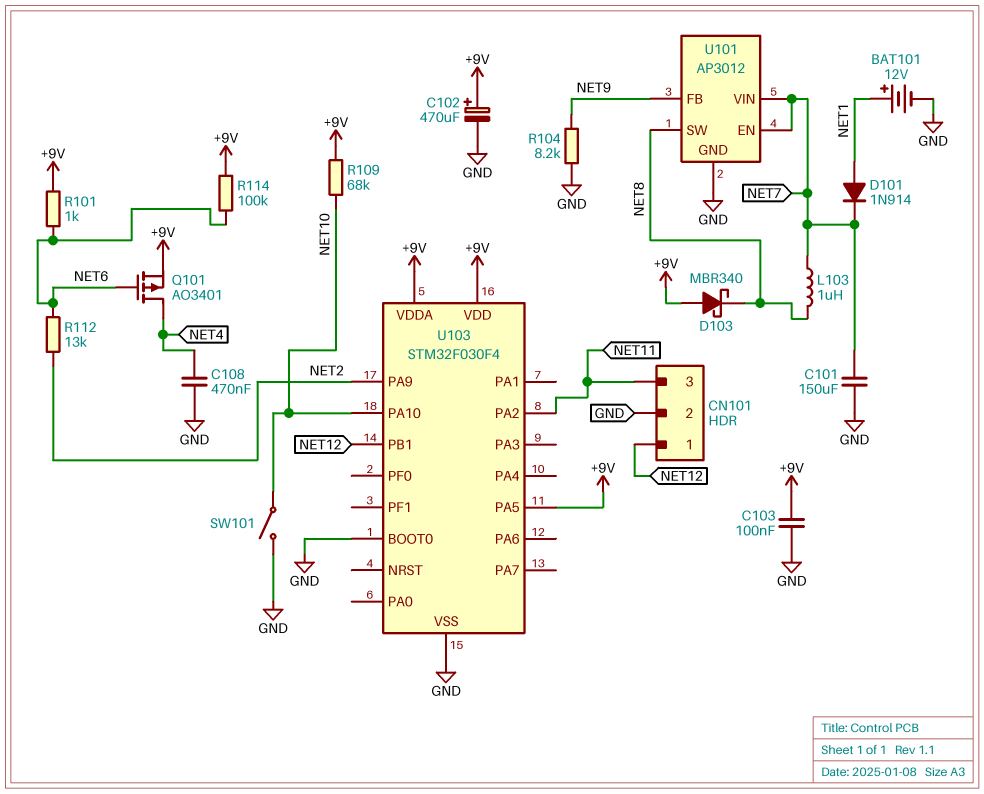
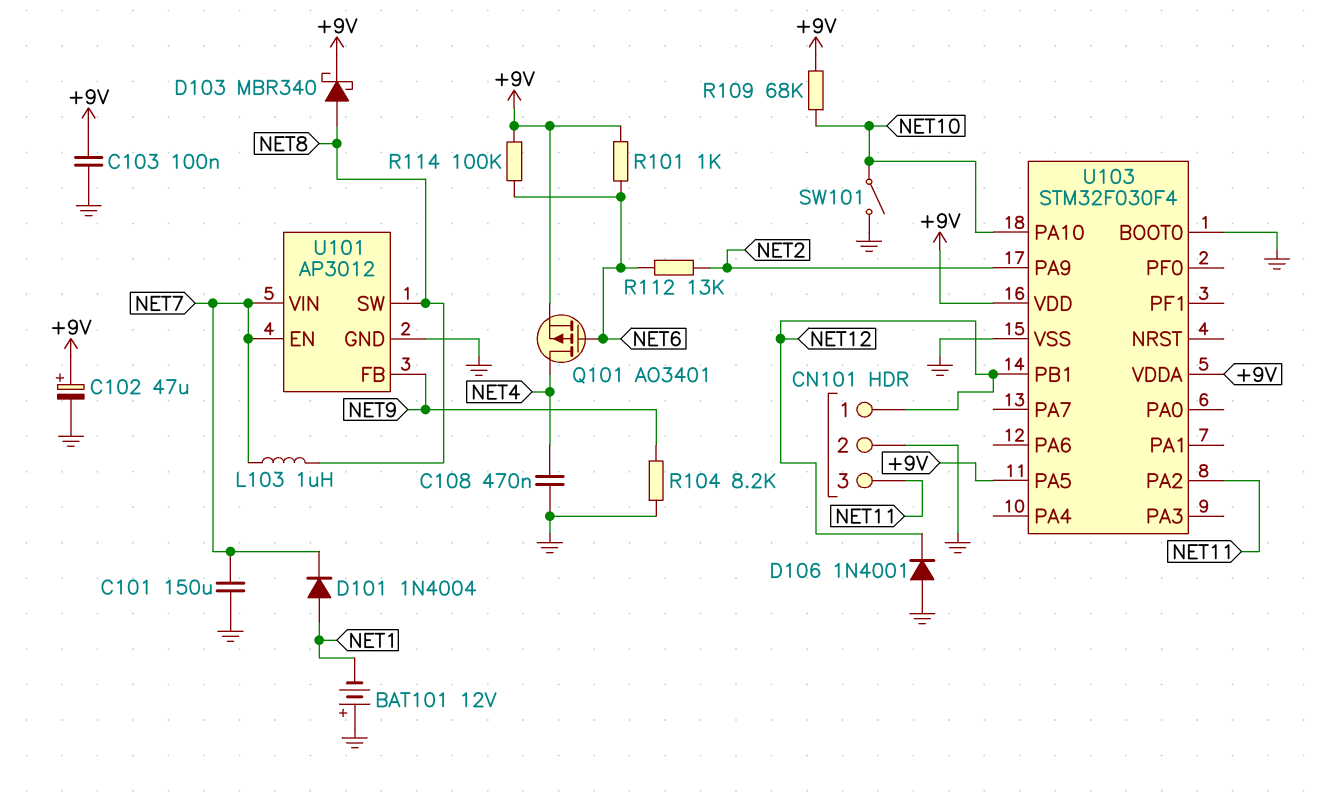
BAT101: 12V (plus NET1, minus GND) -> 12V (plus GND, minus NET1)
C102: 470uF (plus +9V, minus GND) -> 47uF (plus +9V, minus GND)
D101: diode 1N914 (A NET1, K NET7) -> diode 1N4004 (A NET1, K NET7)
D103: schottky MBR340 (A +9V, K NET8) -> schottky MBR340 (A NET8, K +9V)
D106: none -> diode 1N4001 (A GND, K NET12)

